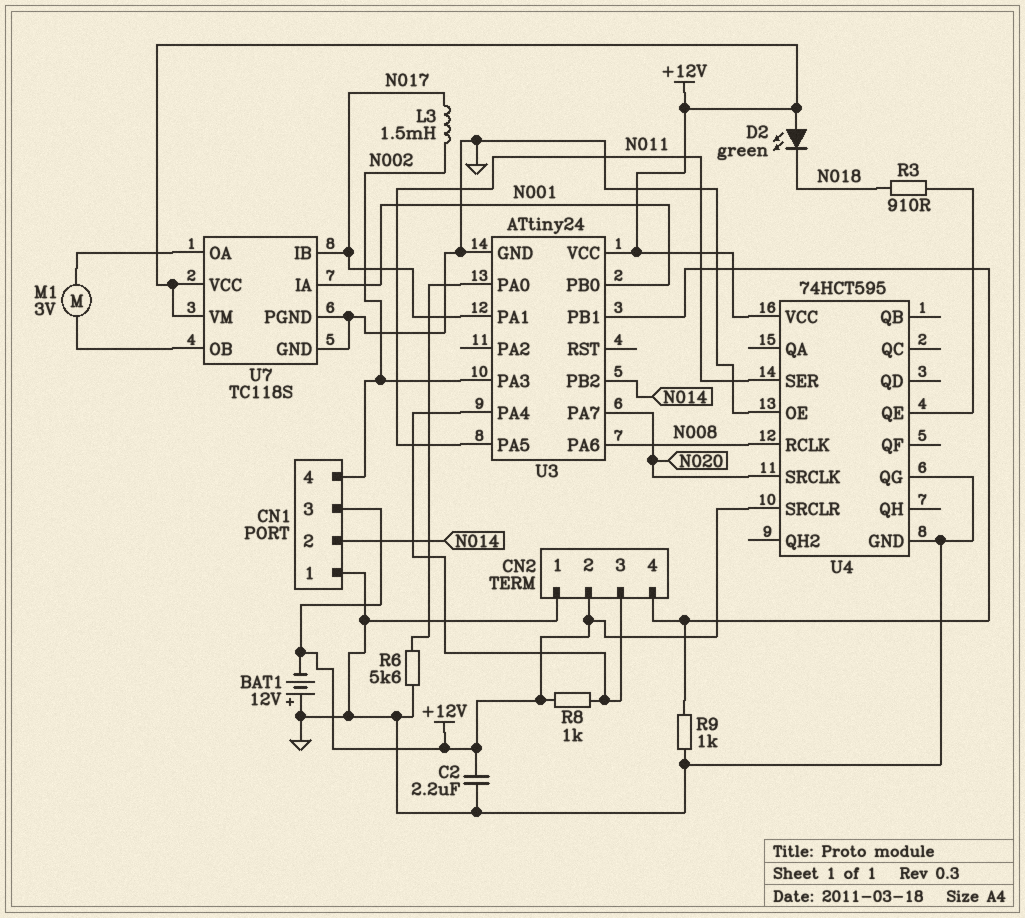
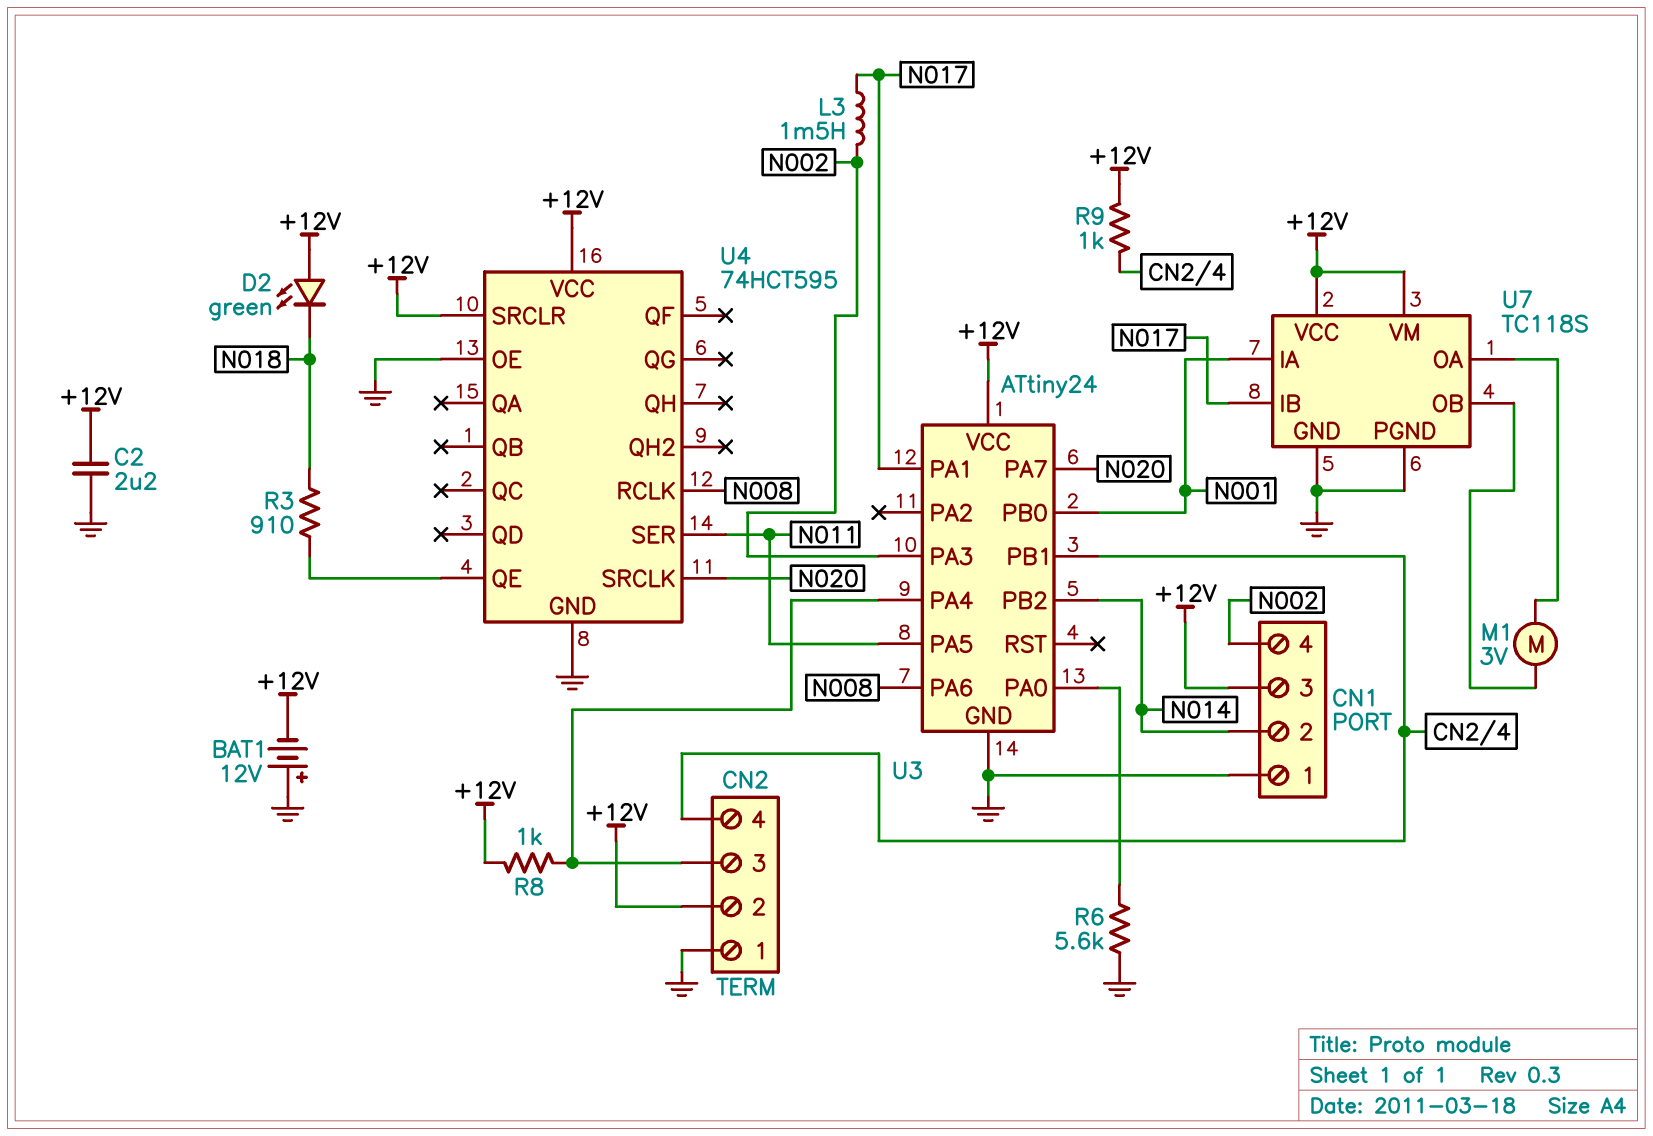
R9: 1k (CN2/4, GND) -> 1k (+12V, CN2/4)
U4 pin QG: GND -> none

